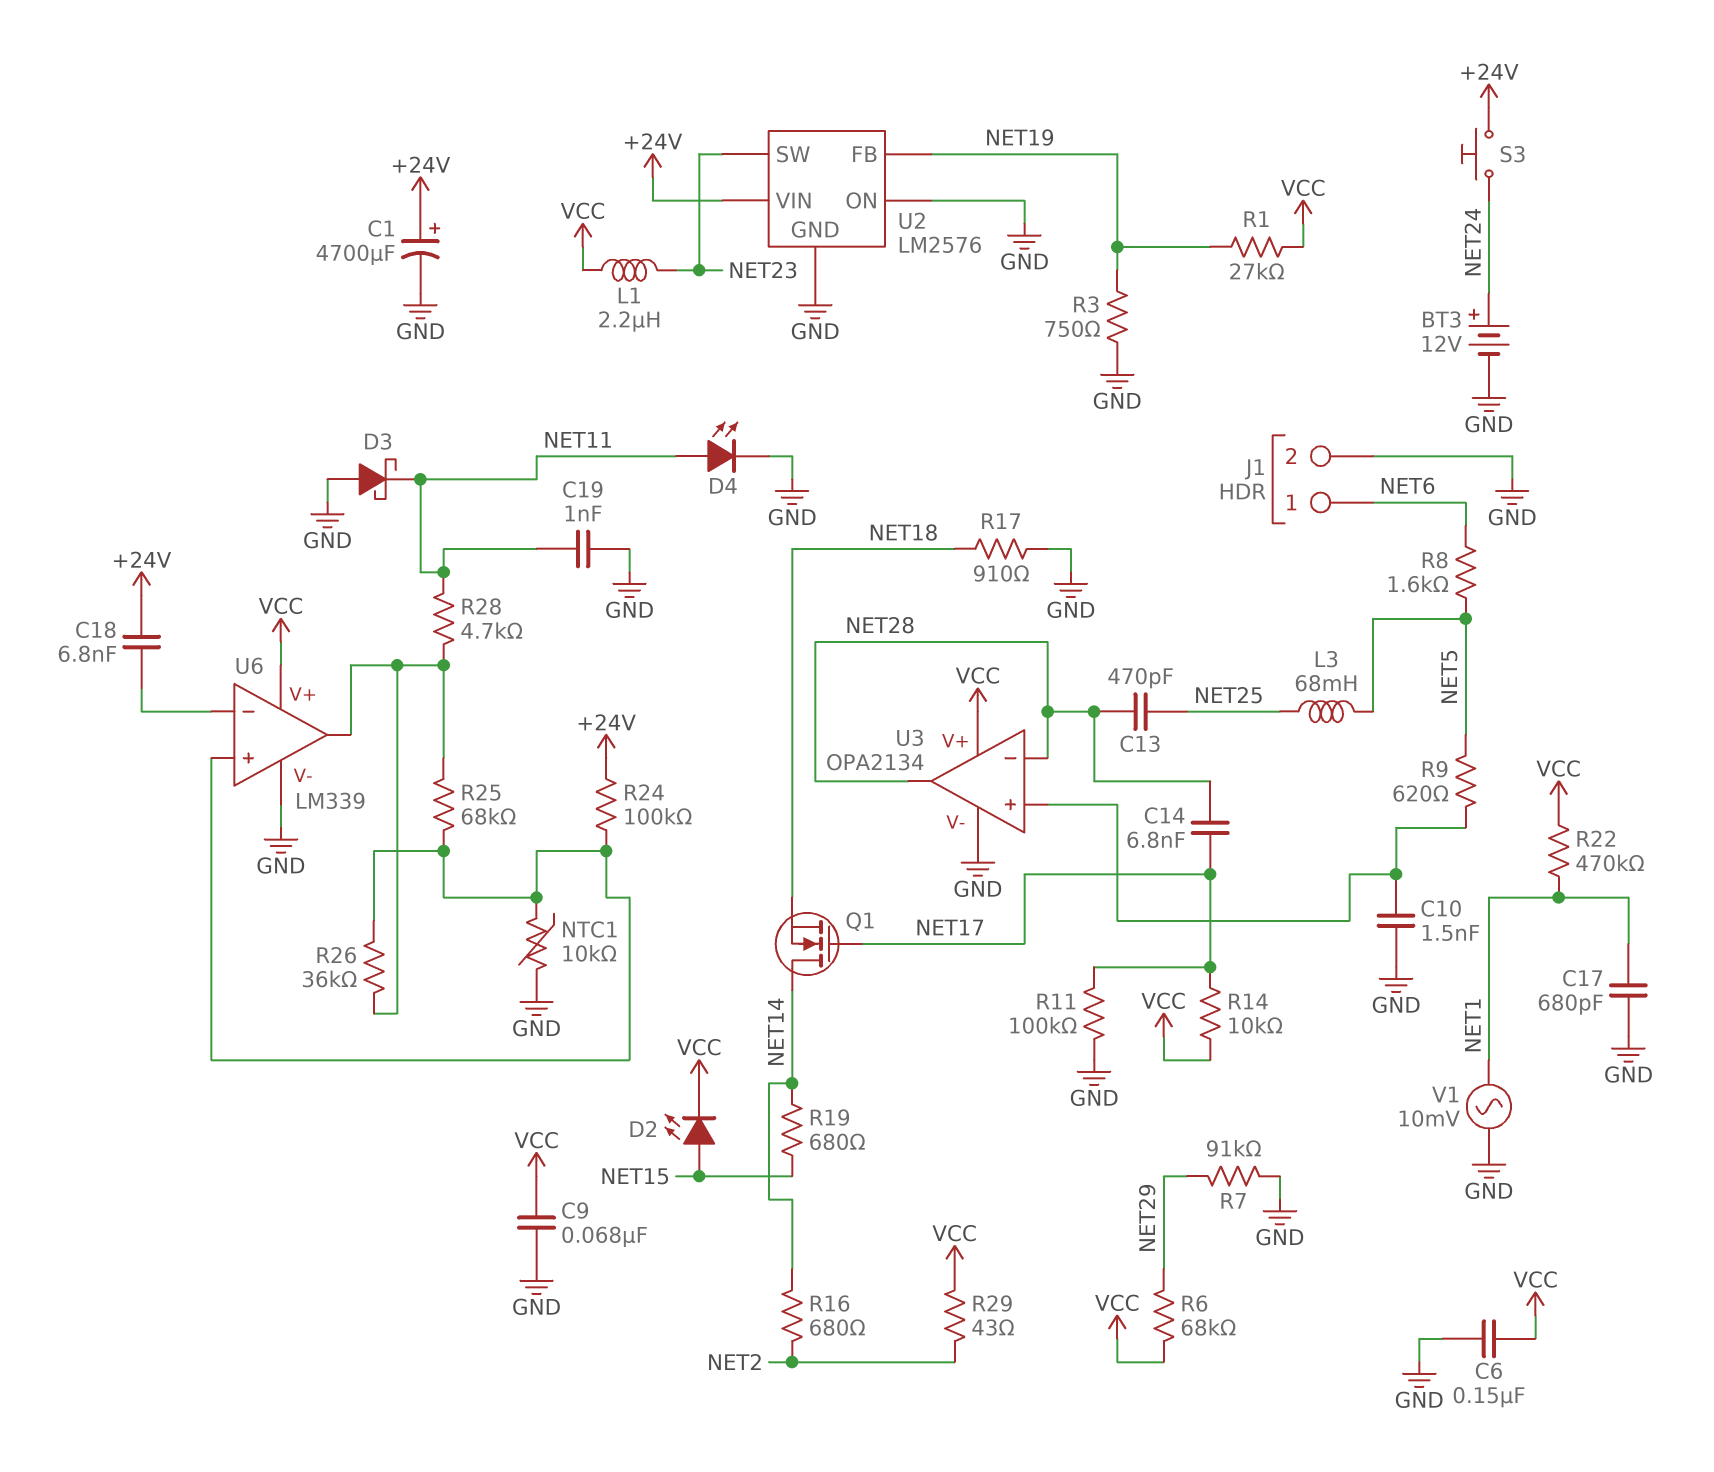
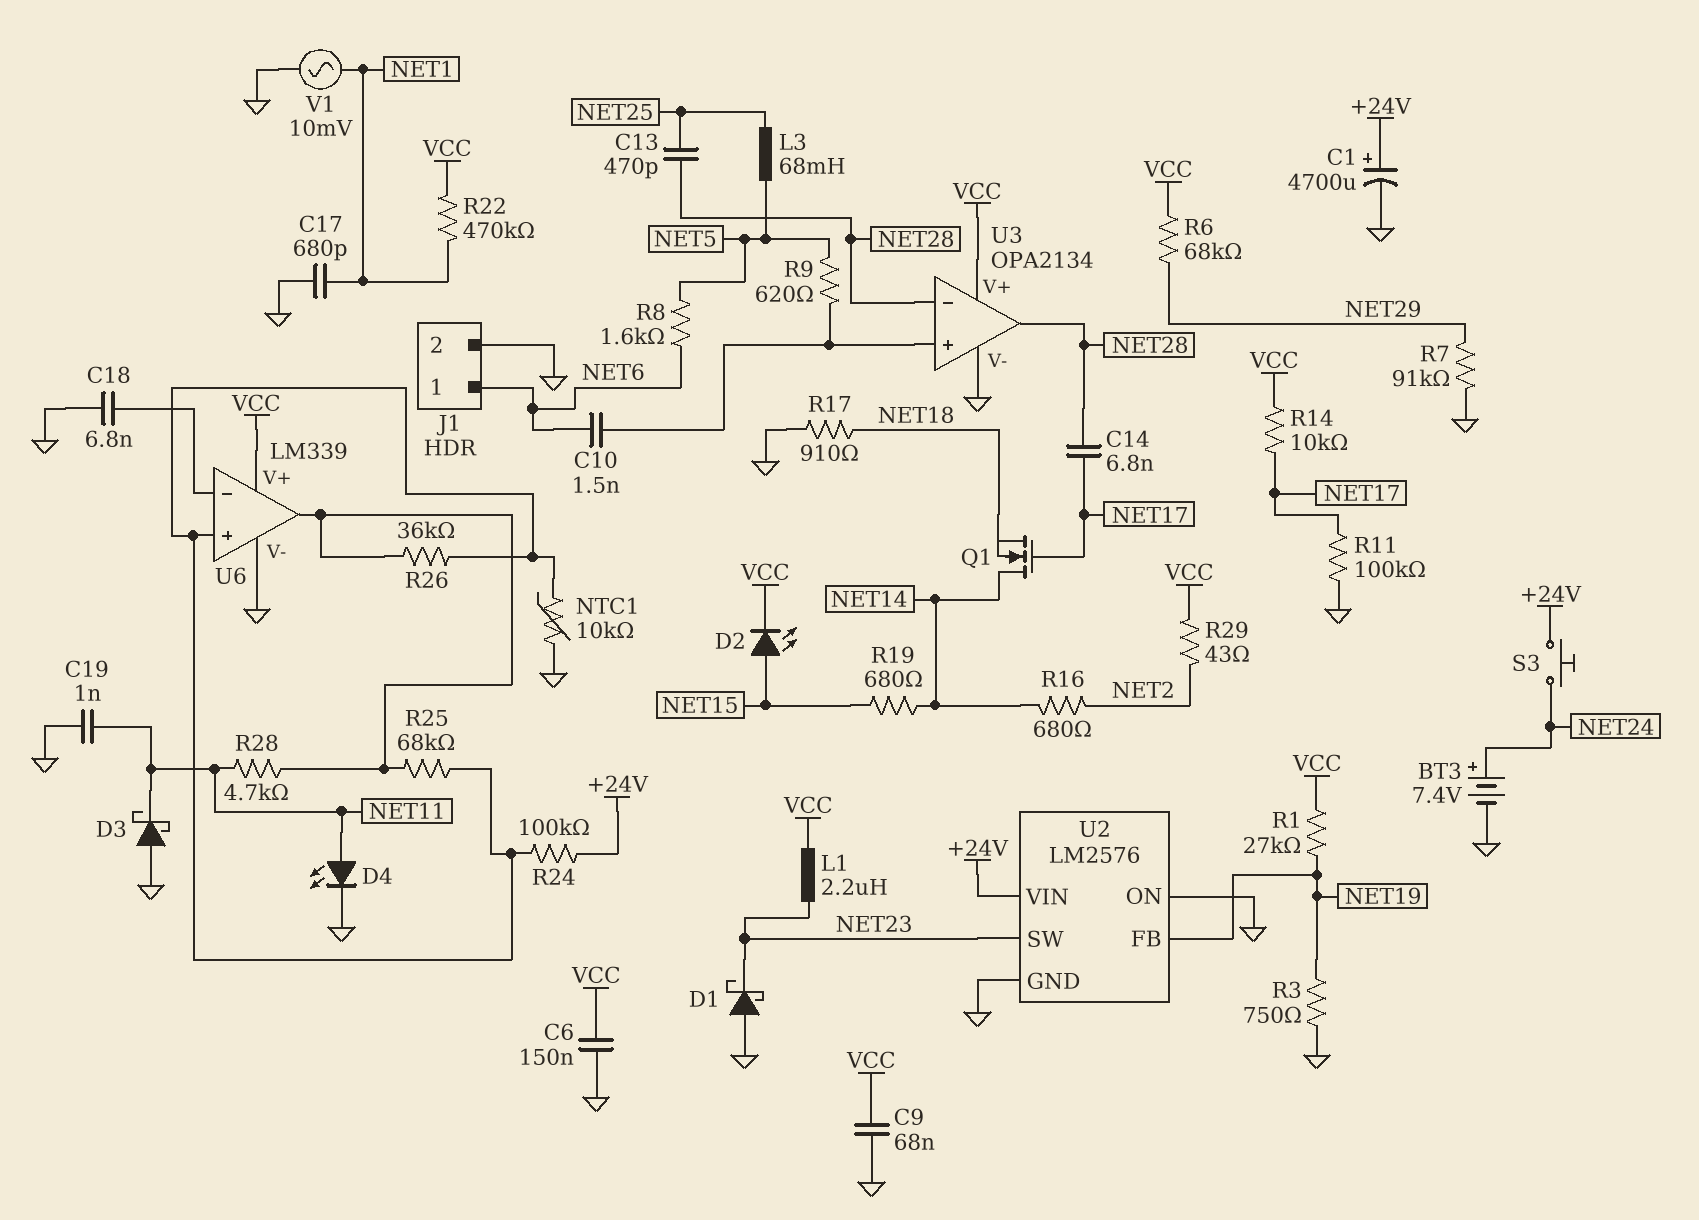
BT3: 12V (plus NET24, minus GND) -> 7.4V (plus NET24, minus GND)
C10: 1.5nF (GND, U3/in+) -> 1.5nF (NET6, U3/in+)
C18: 6.8nF (+24V, U6/in-) -> 6.8nF (GND, U6/in-)
D1: none -> schottky (A GND, K NET23)

